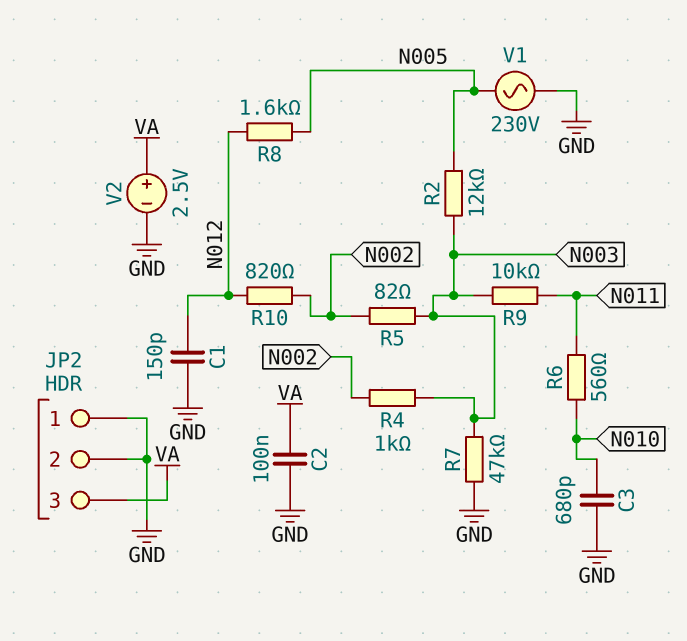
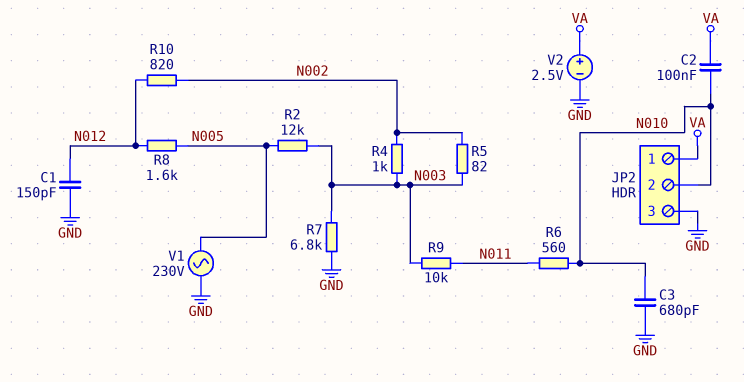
C2: 100nF (GND, VA) -> 100nF (N010, VA)
JP2 pin 1: GND -> VA
JP2 pin 2: GND -> N010
JP2 pin 3: VA -> GND
R7: 47k (GND, N003) -> 6.8k (GND, N003)

